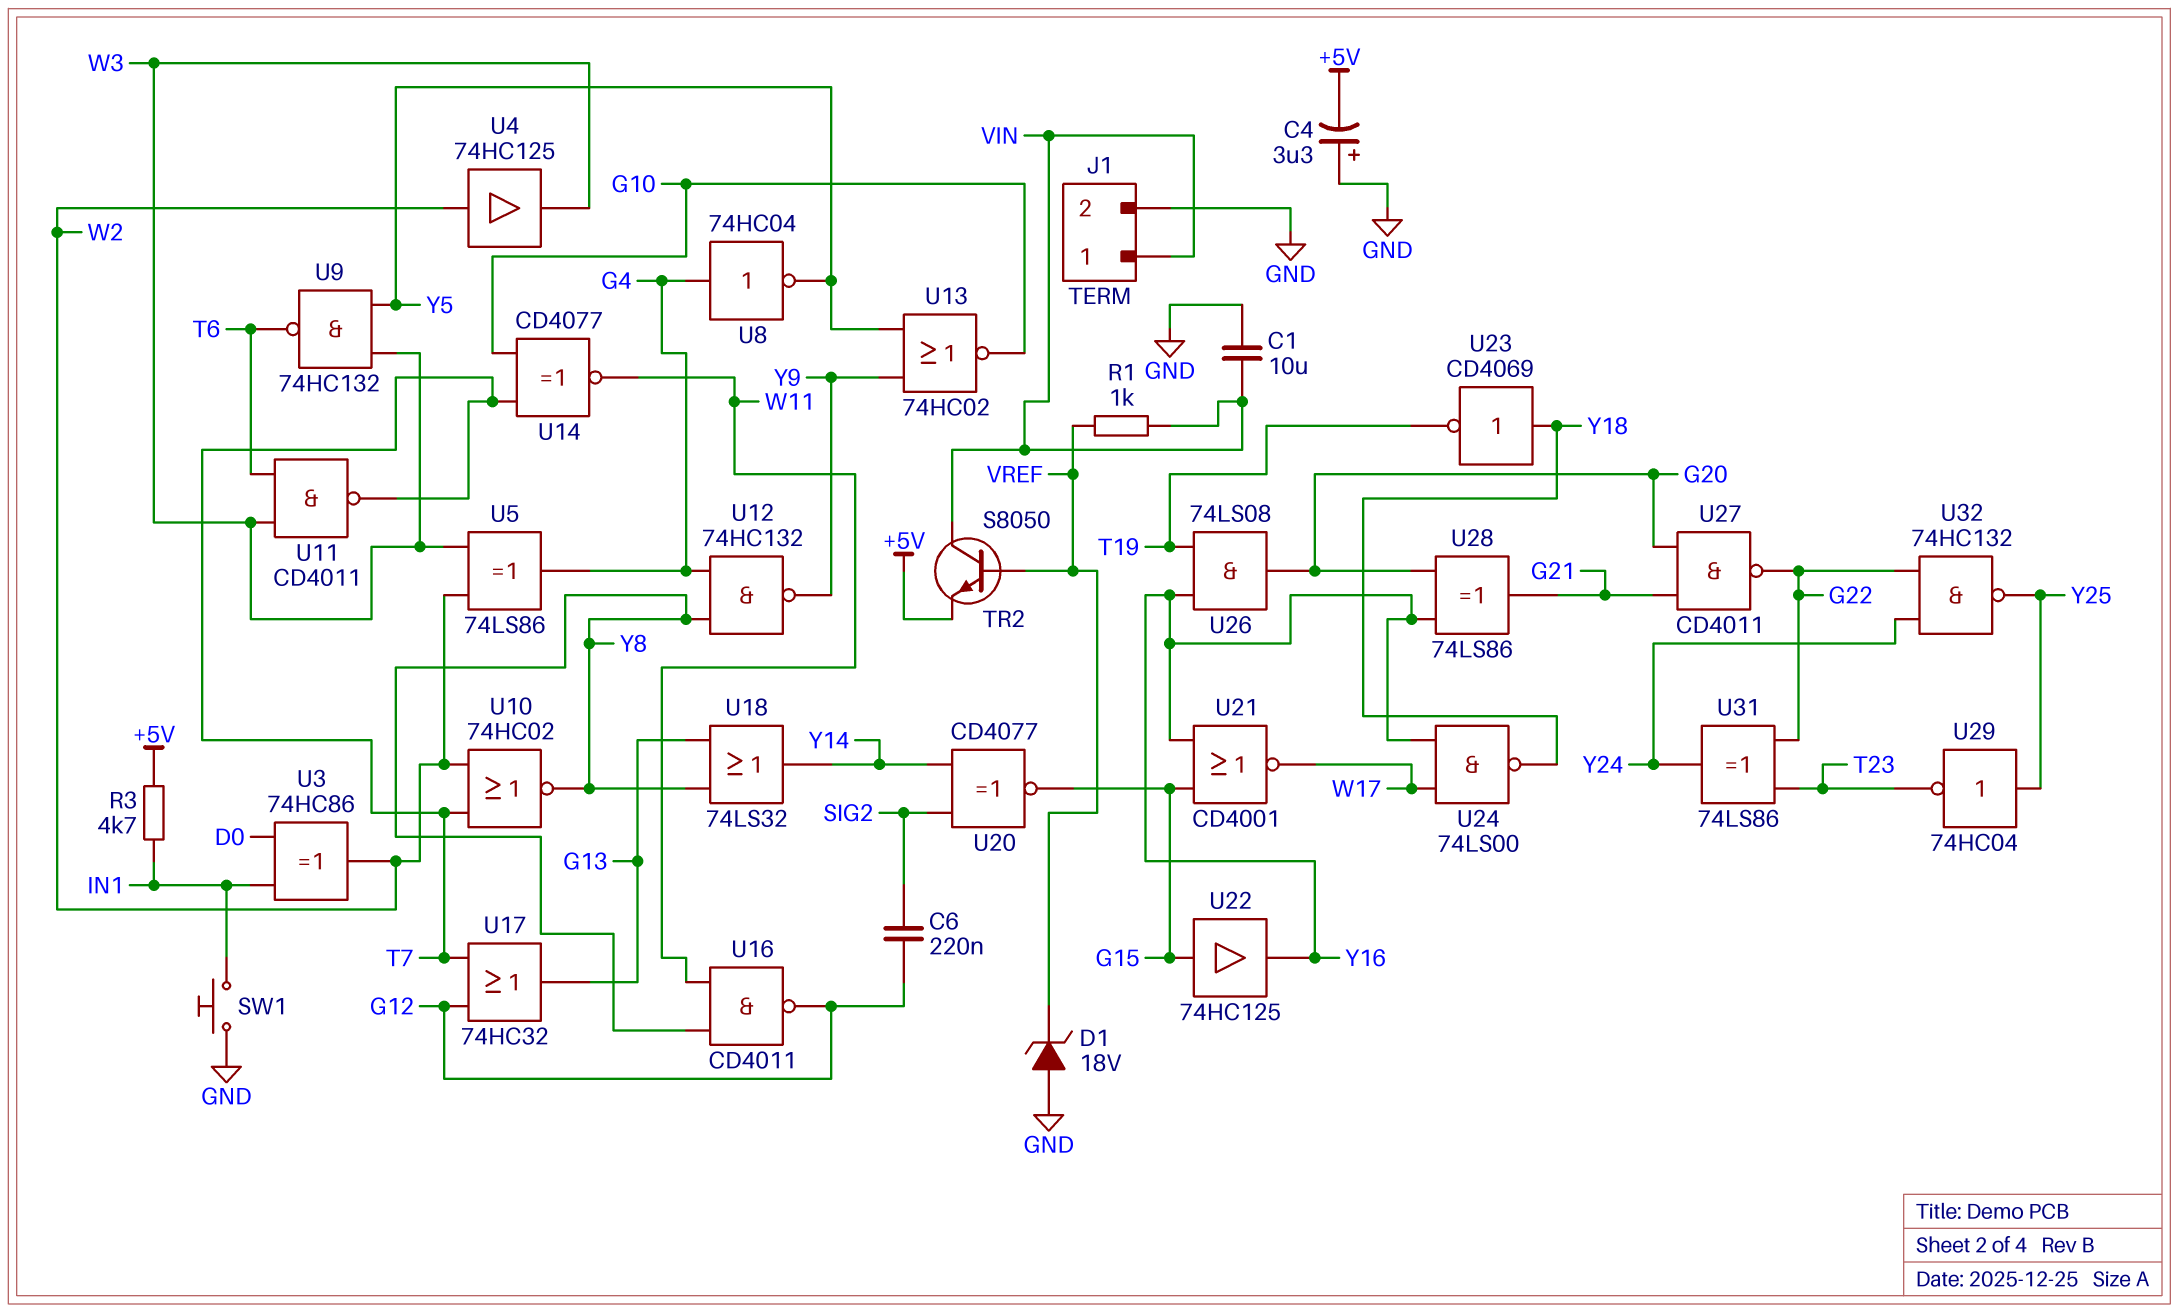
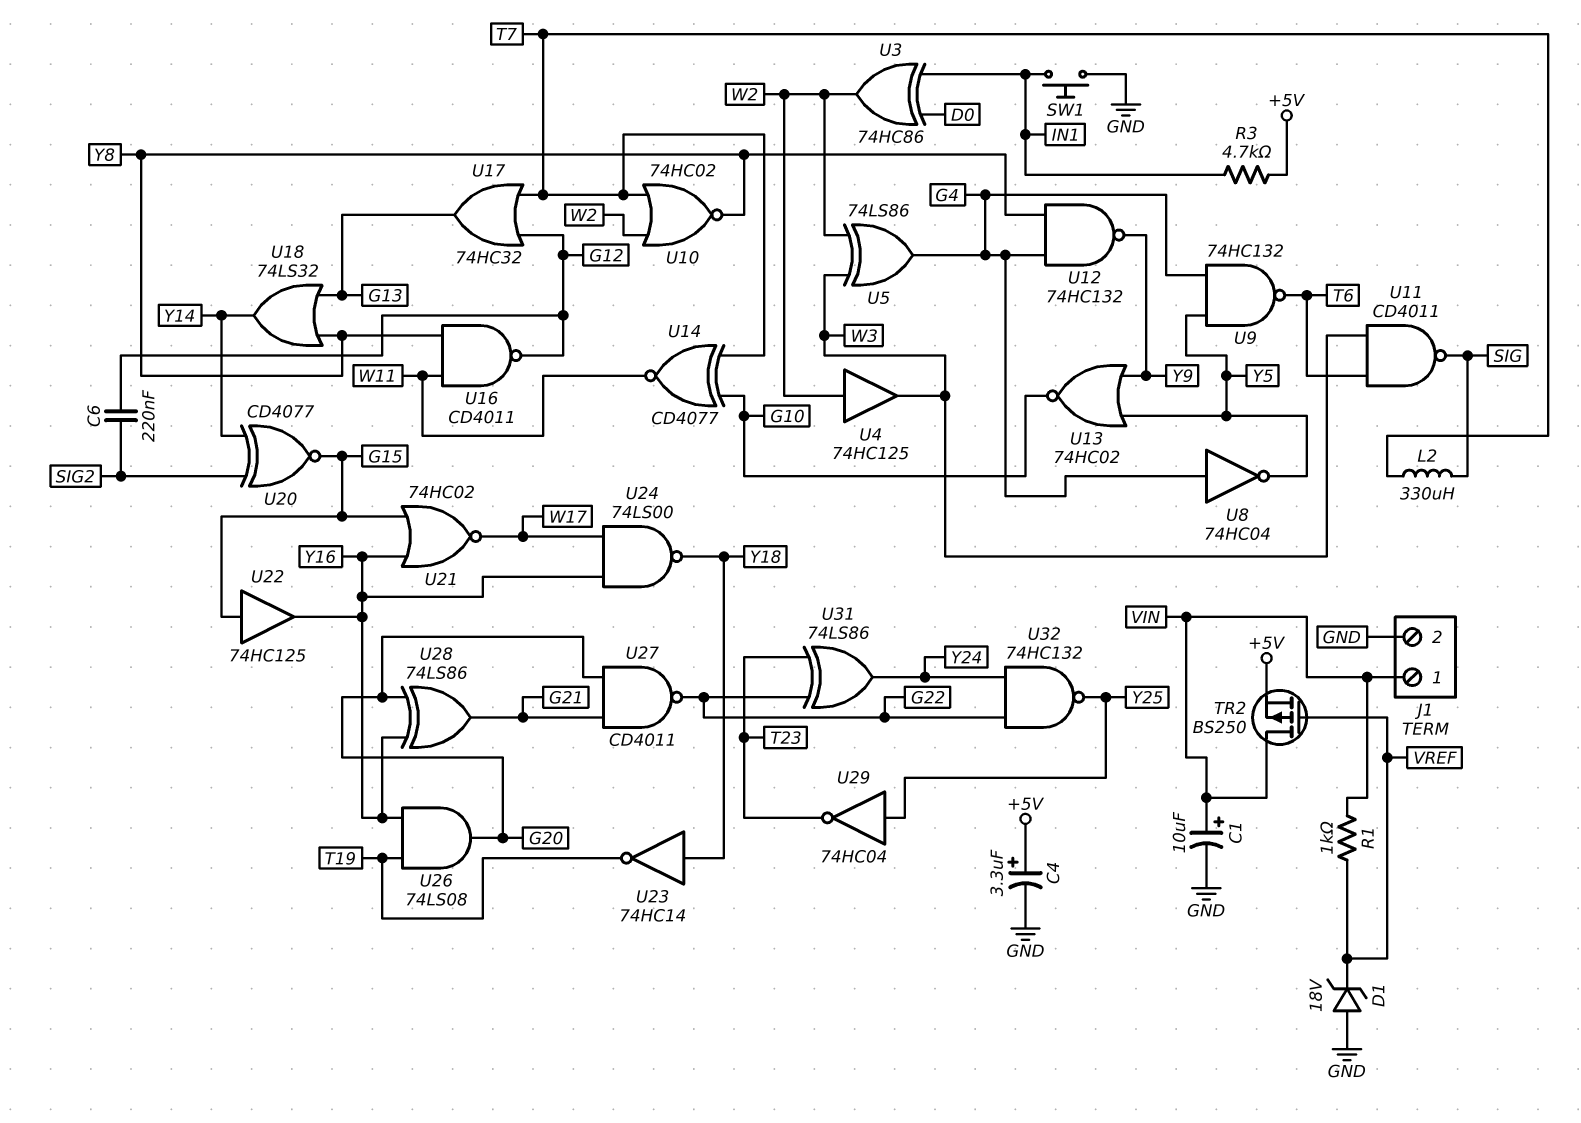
C1: 10uF (GND, VIN) -> 10uF (plus VIN, minus GND)
C4: 3.3uF (plus GND, minus +5V) -> 3.3uF (plus +5V, minus GND)
L2: none -> 330uH (SIG, T7)
TR2: NPN S8050 (B VREF, C VIN, E +5V) -> PMOS BS250 (G VREF, D VIN, S +5V)
U9: NAND 74HC132 (in W3, in Y5, out T6) -> NAND 74HC132 (in G4, in Y5, out T6)
U11: NAND CD4011 (in T6, in W3, out T7) -> NAND CD4011 (in T6, in W3, out SIG)
U21: NOR CD4001 (in G15, in Y16, out W17) -> NOR 74HC02 (in G15, in Y16, out W17)
U23: NOT CD4069 (in Y18, out T19) -> NOT 74HC14 (in Y18, out T19)

